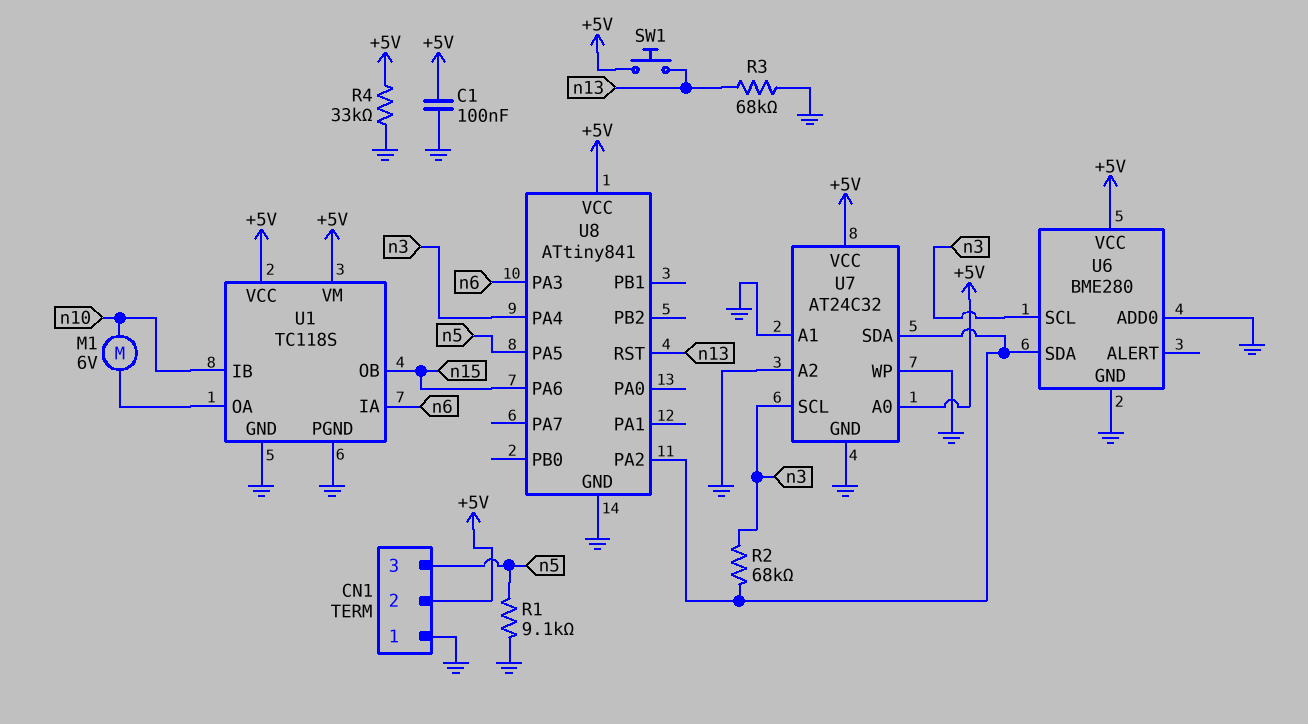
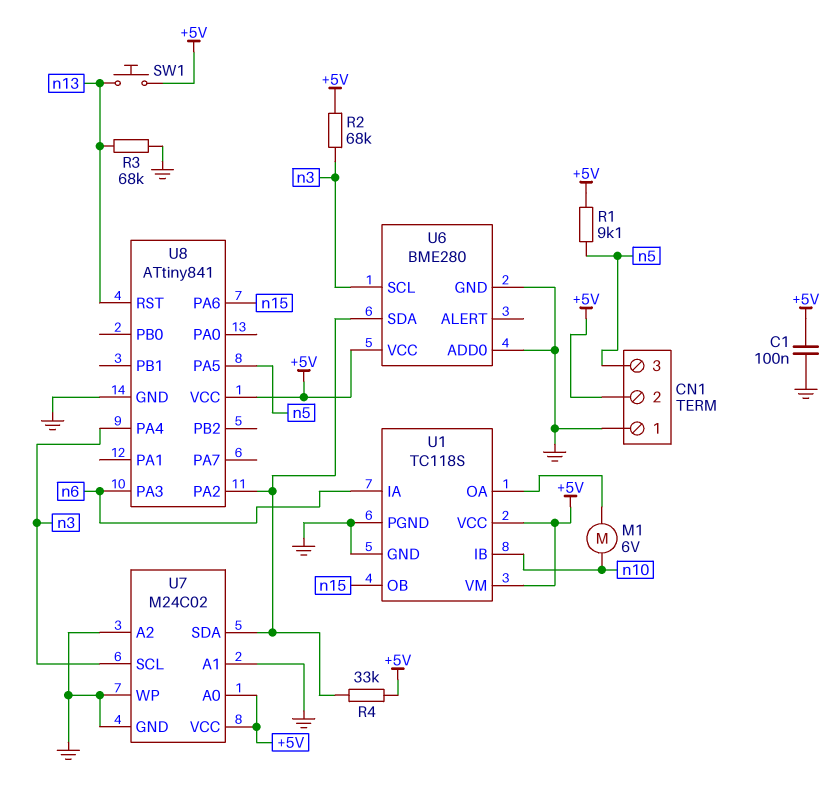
R1: 9.1k (GND, n5) -> 9.1k (+5V, n5)
R2: 68k (U6/SDA, n3) -> 68k (+5V, n3)
R4: 33k (+5V, GND) -> 33k (+5V, U6/SDA)
U7: AT24C32 -> M24C02

